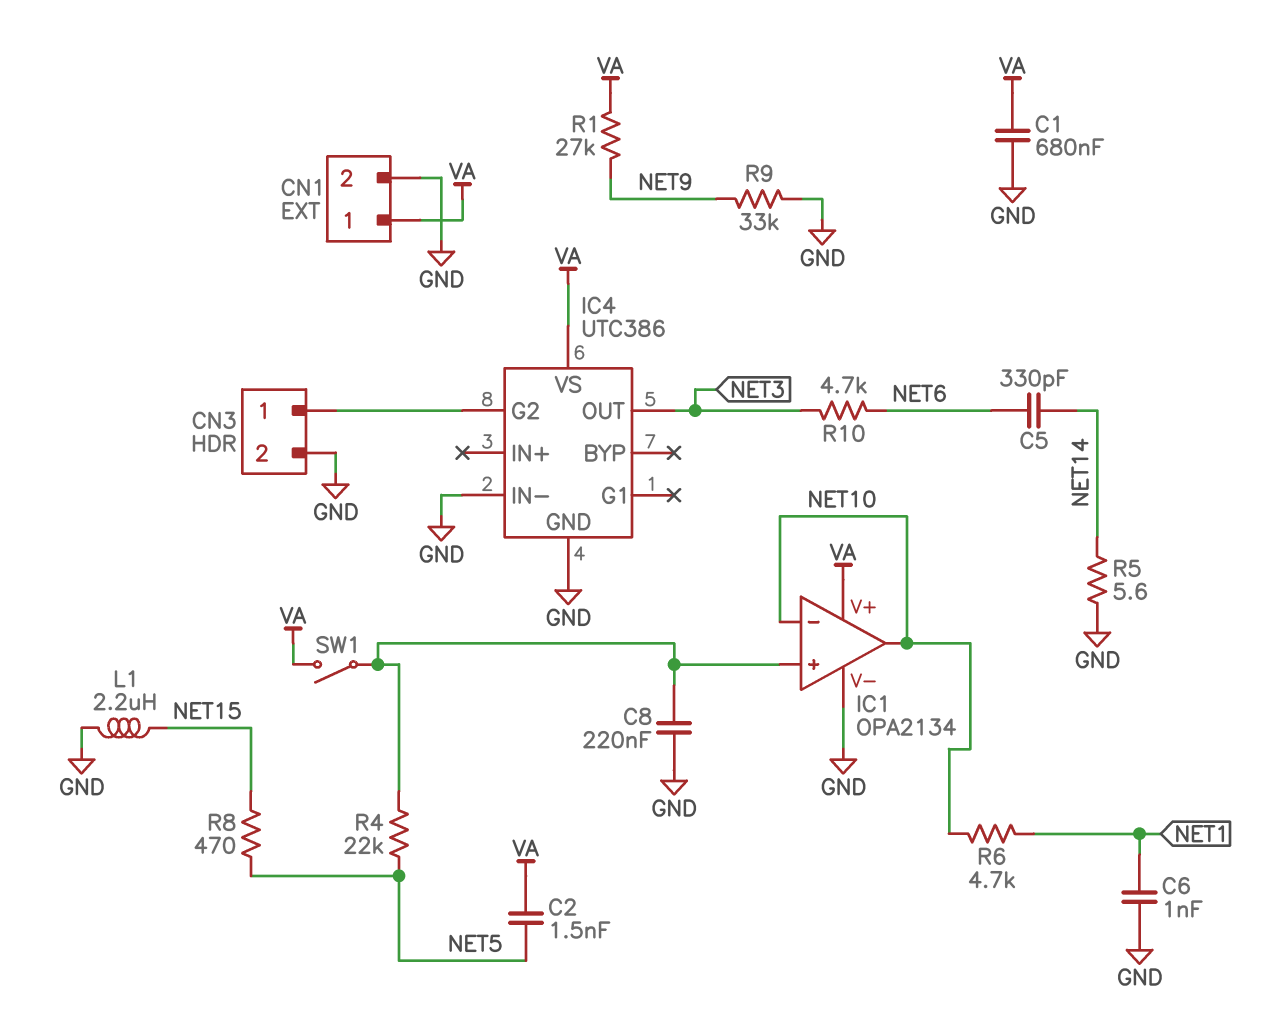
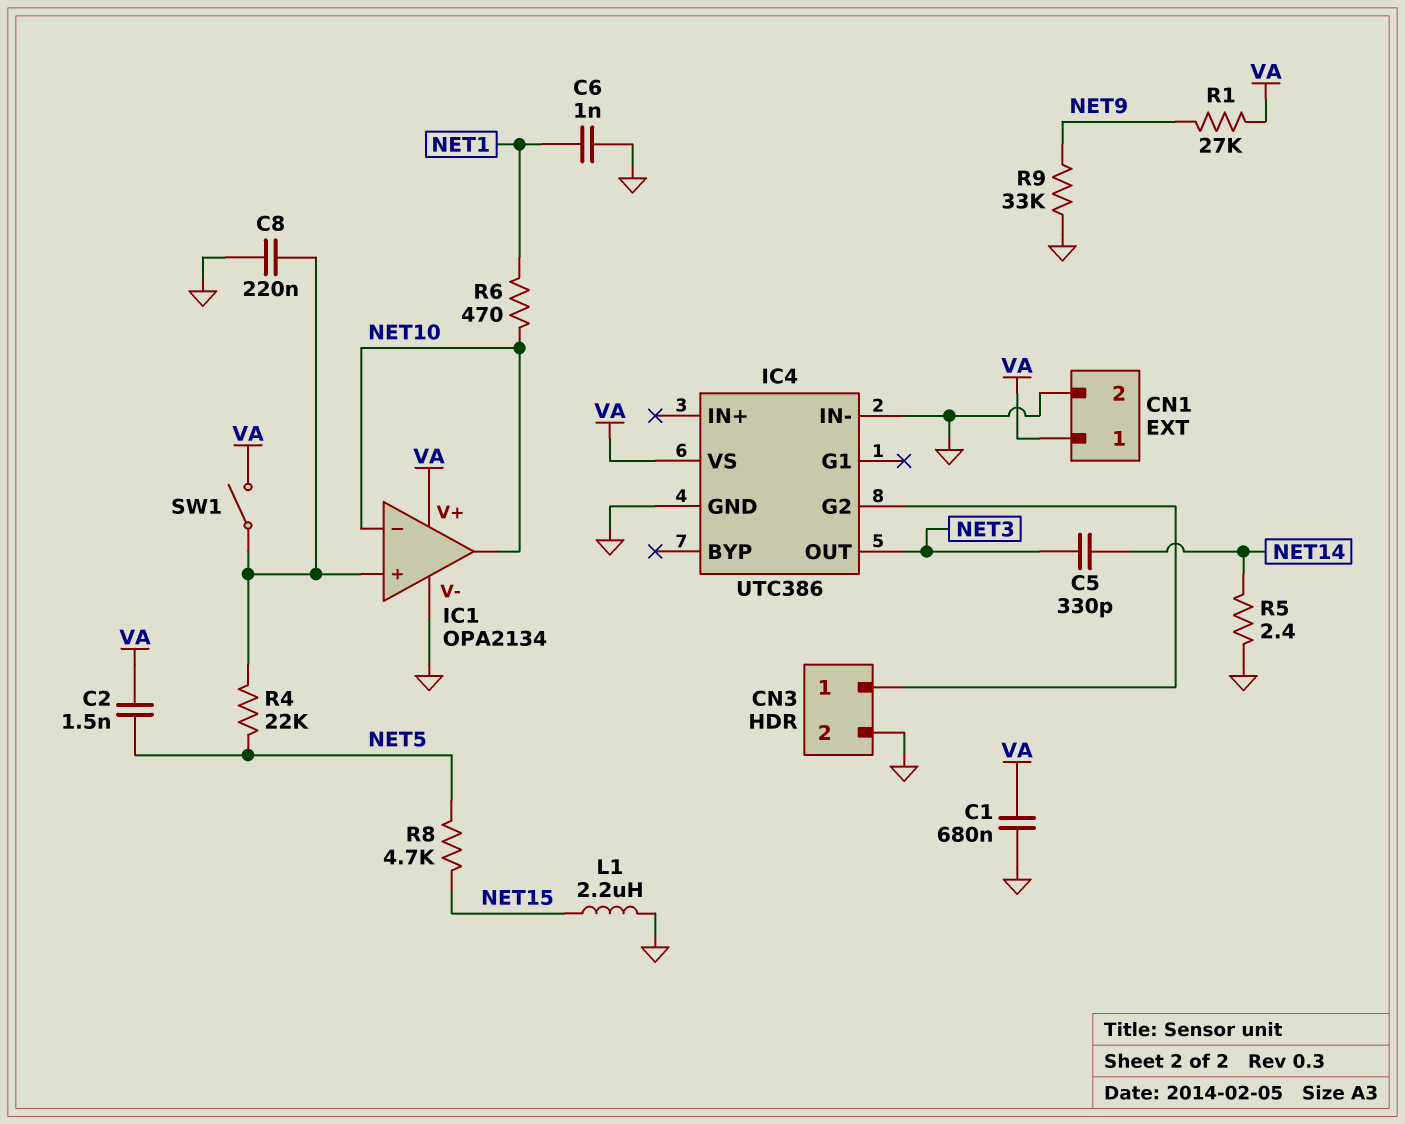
C5: 330pF (NET6, NET14) -> 330pF (NET3, NET14)
R5: 5.6 (GND, NET14) -> 2.4 (GND, NET14)
R6: 4.7k (NET1, NET10) -> 470 (NET1, NET10)
R8: 470 (NET5, NET15) -> 4.7k (NET5, NET15)
R10: 4.7k (NET3, NET6) -> none

